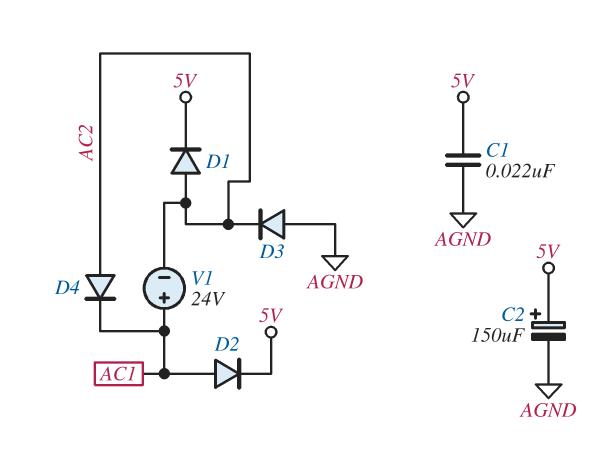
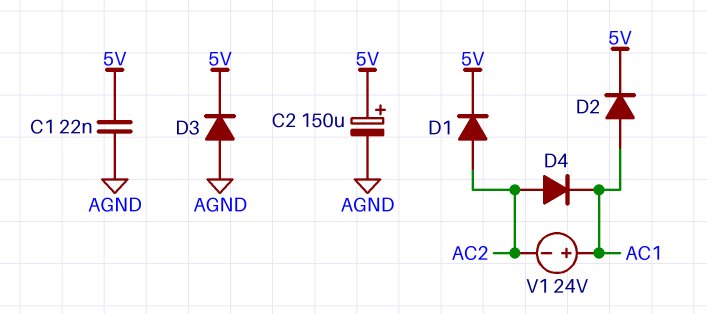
D3: diode (A AGND, K AC2) -> diode (A AGND, K 5V)

